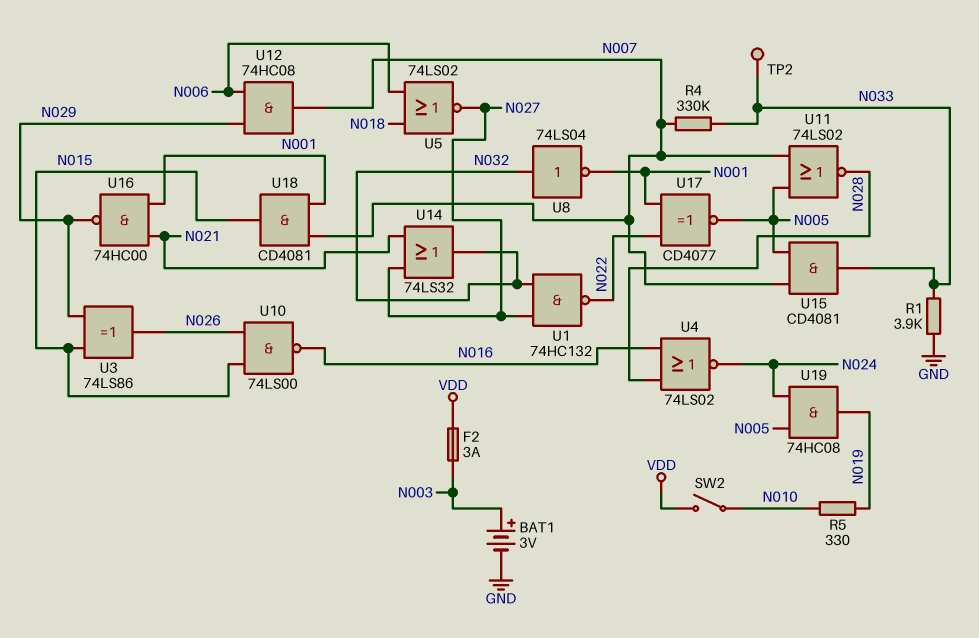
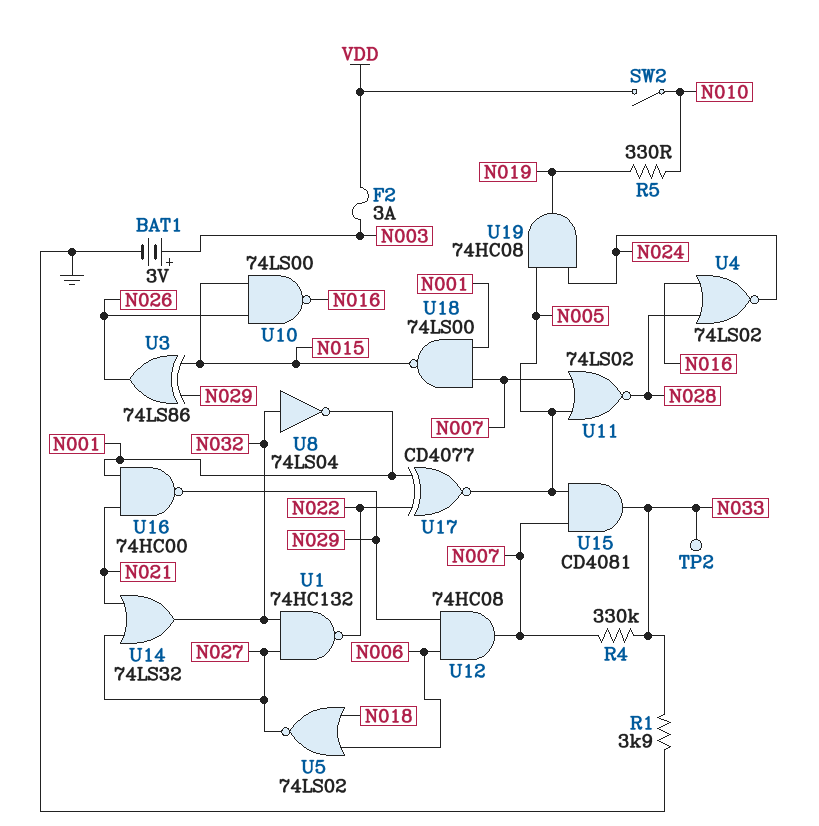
U18: AND CD4081 (in N001, in N007, out N015) -> NAND 74LS00 (in N001, in N007, out N015)

